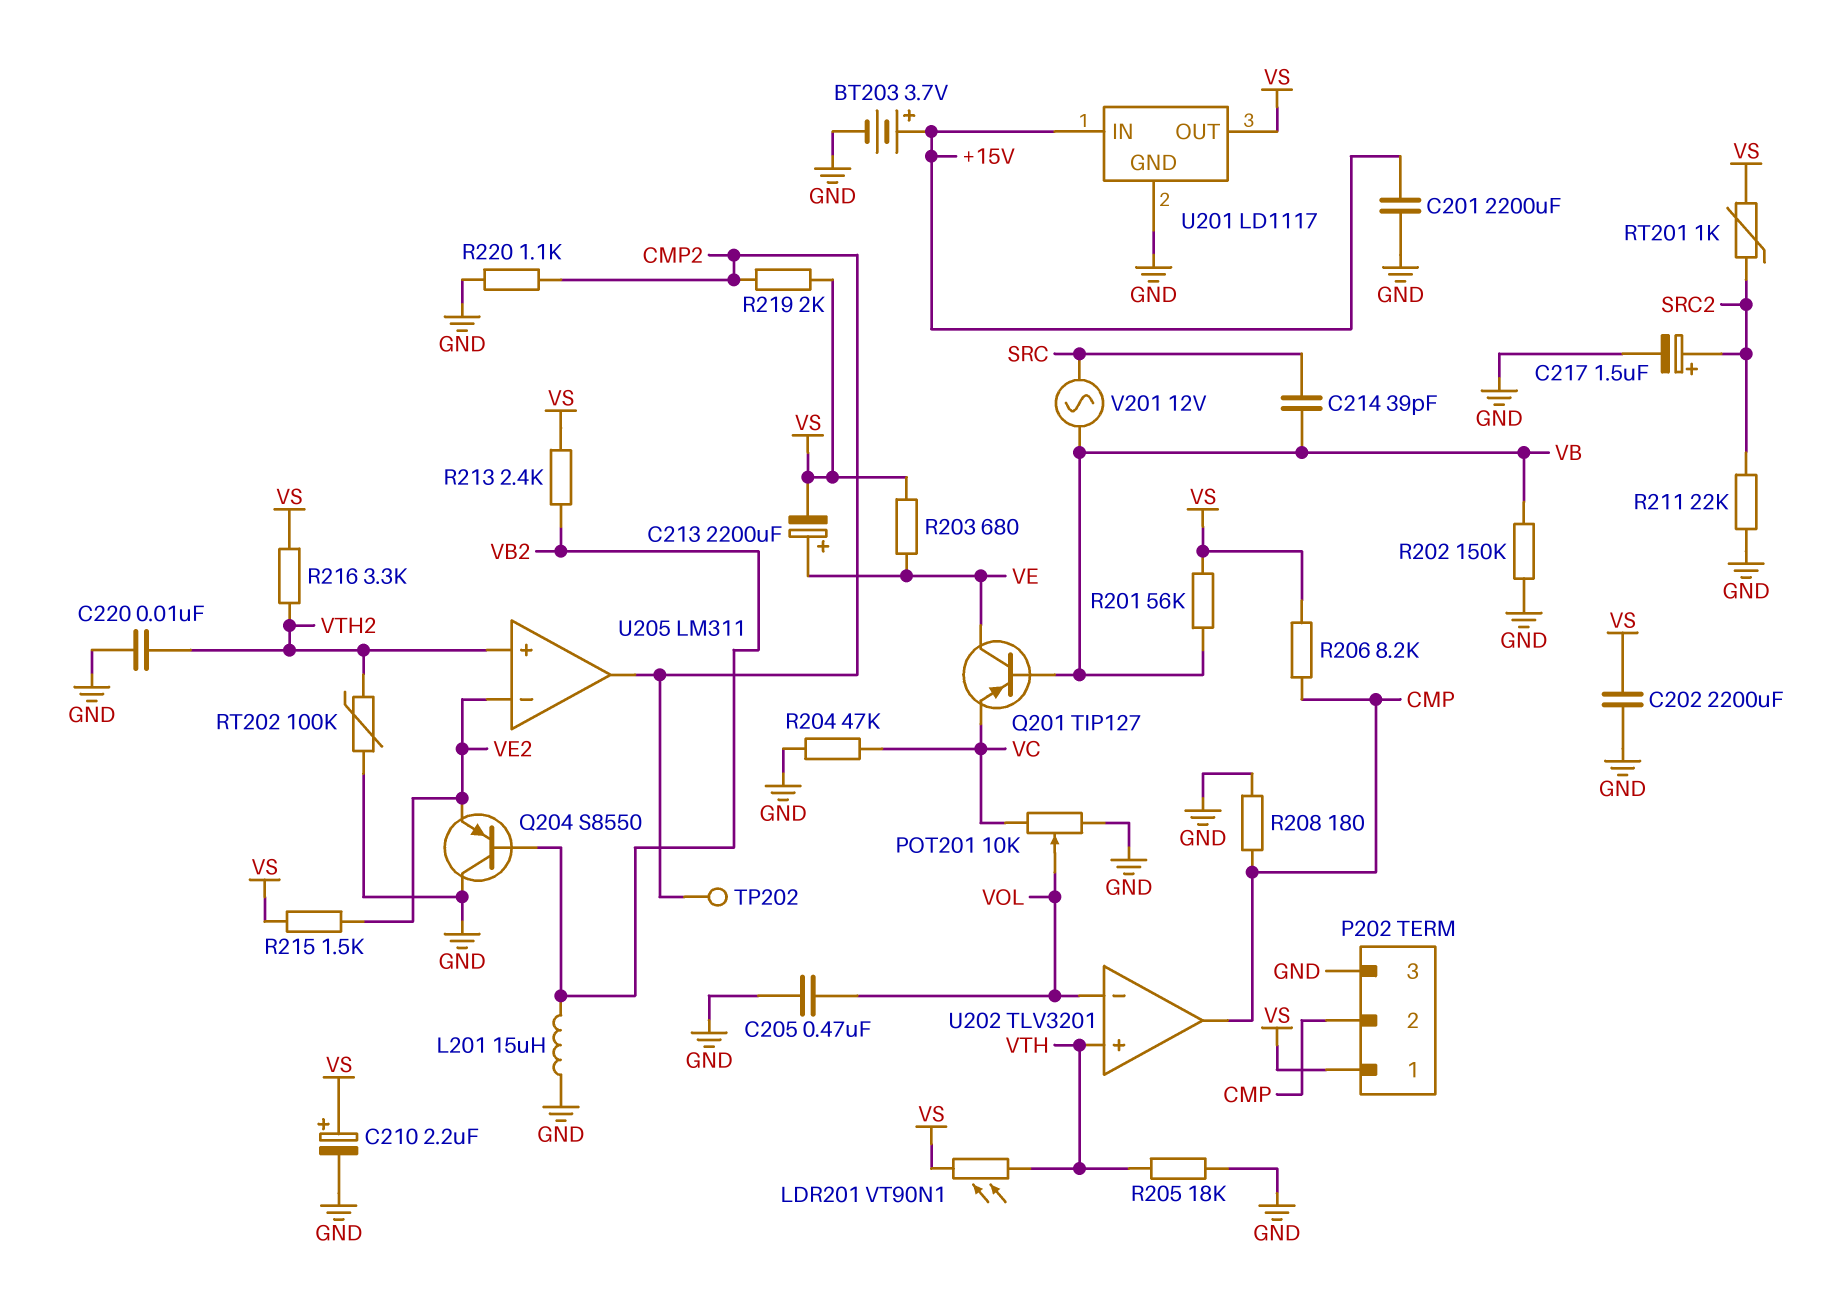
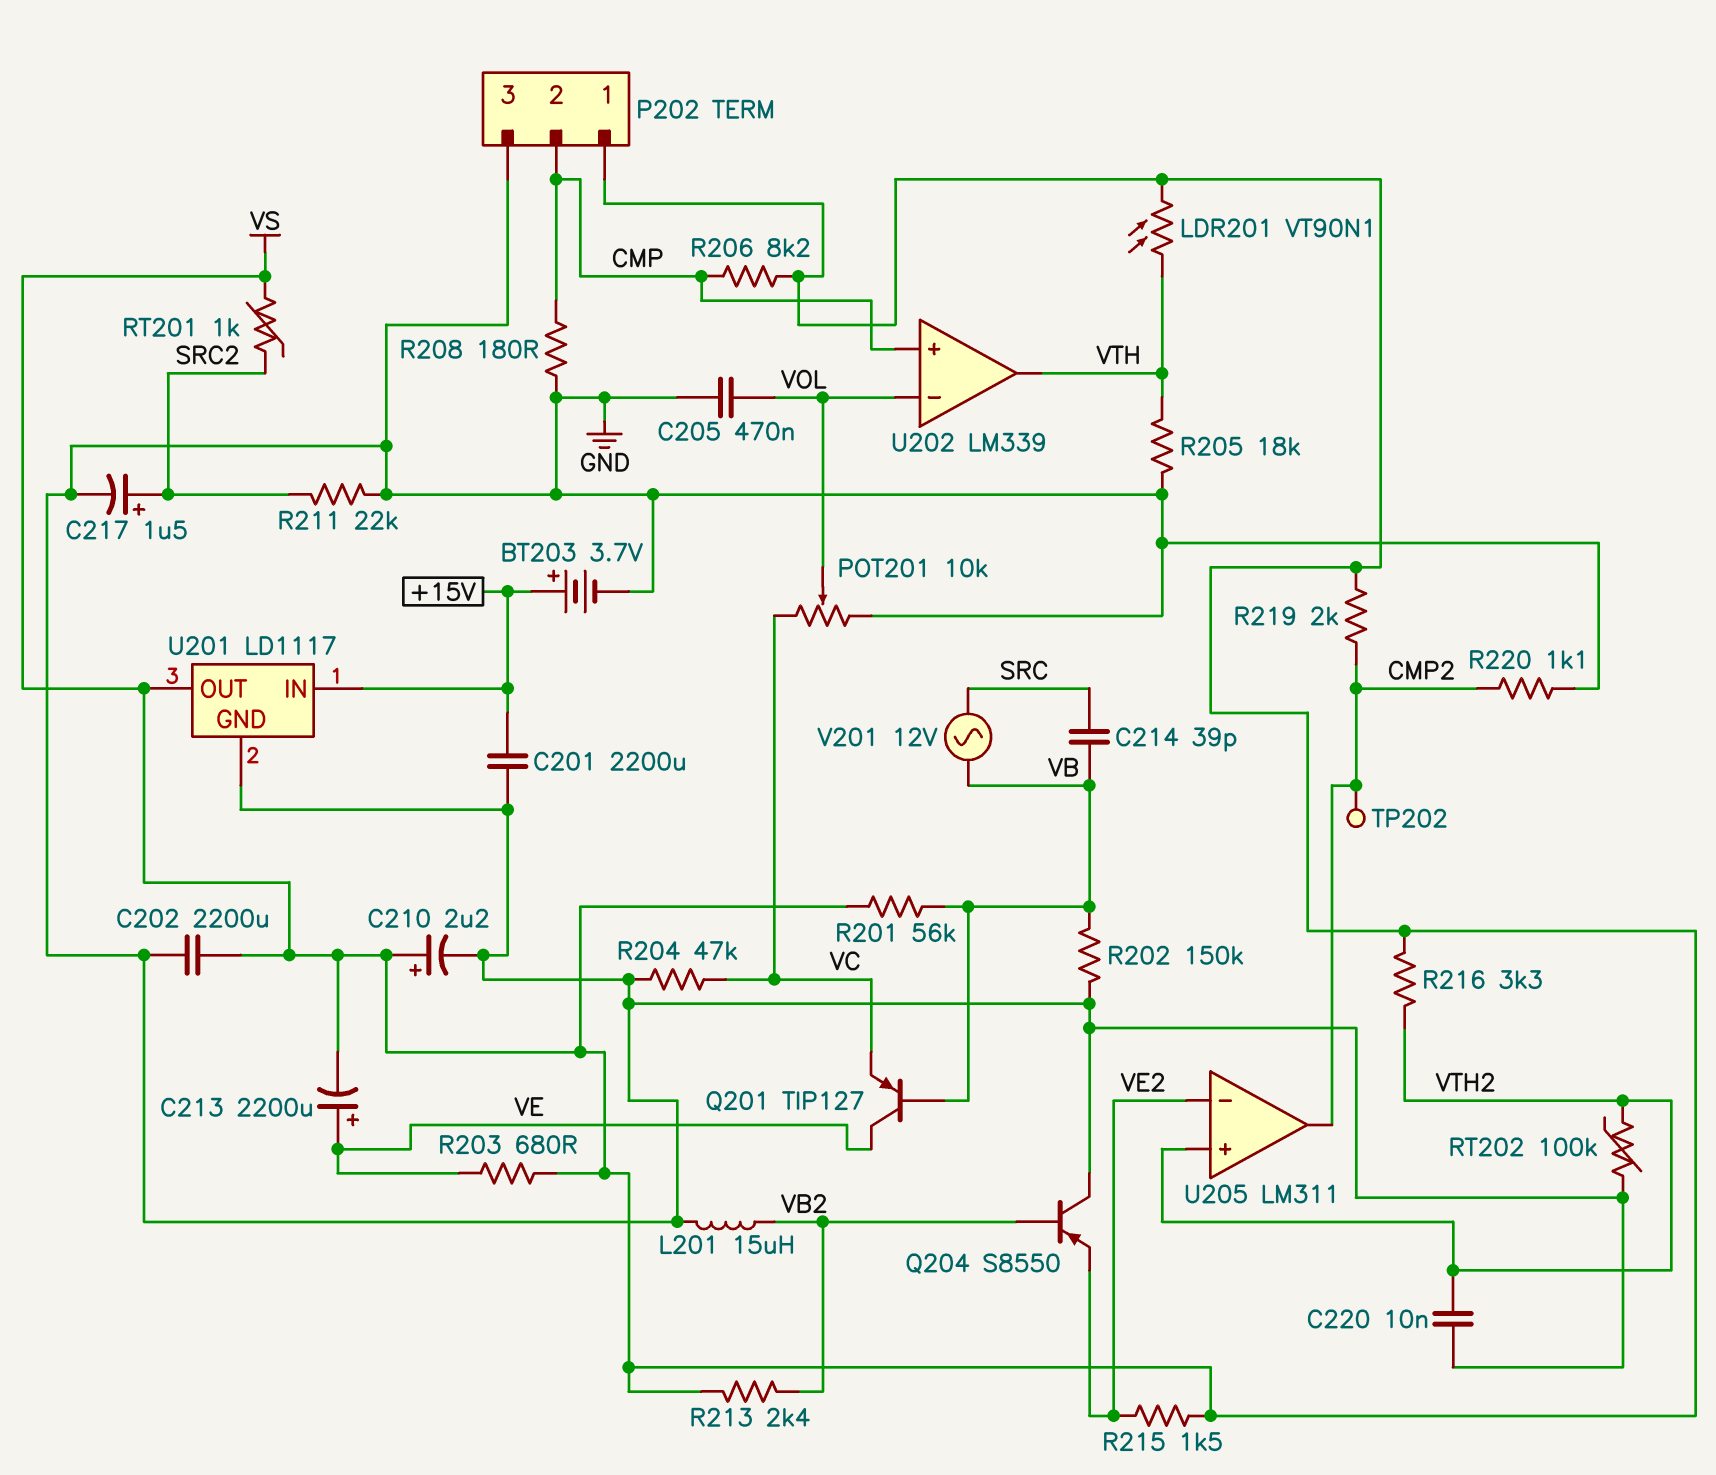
U202: TLV3201 -> LM339
U202 pin in+: VTH -> CMP
U202 pin out: CMP -> VTH

